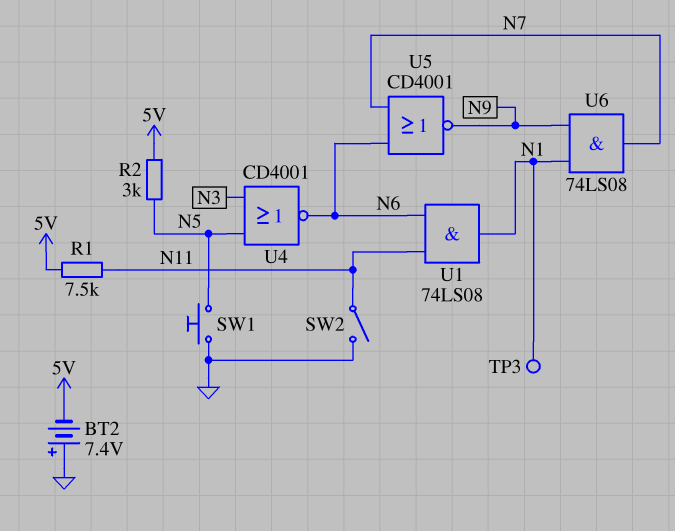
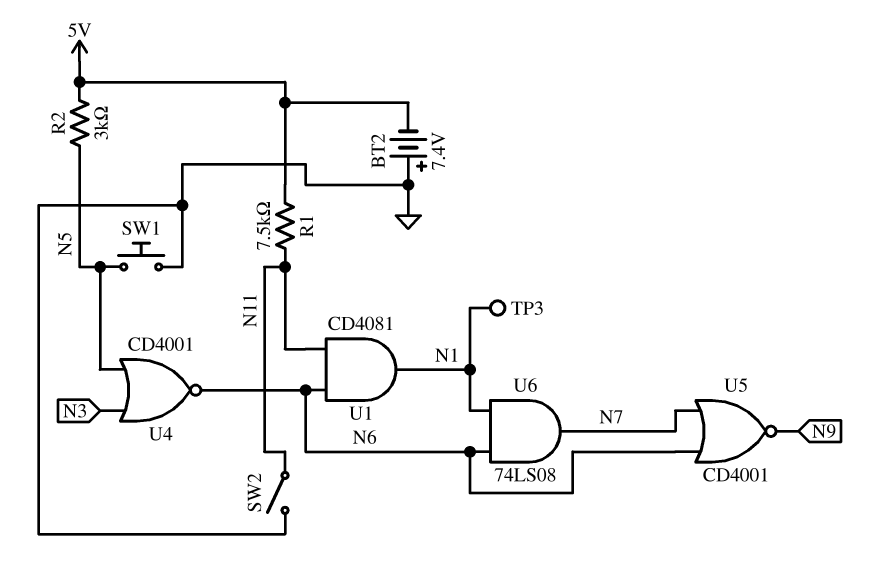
U1: AND 74LS08 (in N6, in N11, out N1) -> AND CD4081 (in N6, in N11, out N1)
U6: AND 74LS08 (in N1, in N9, out N7) -> AND 74LS08 (in N1, in N6, out N7)

